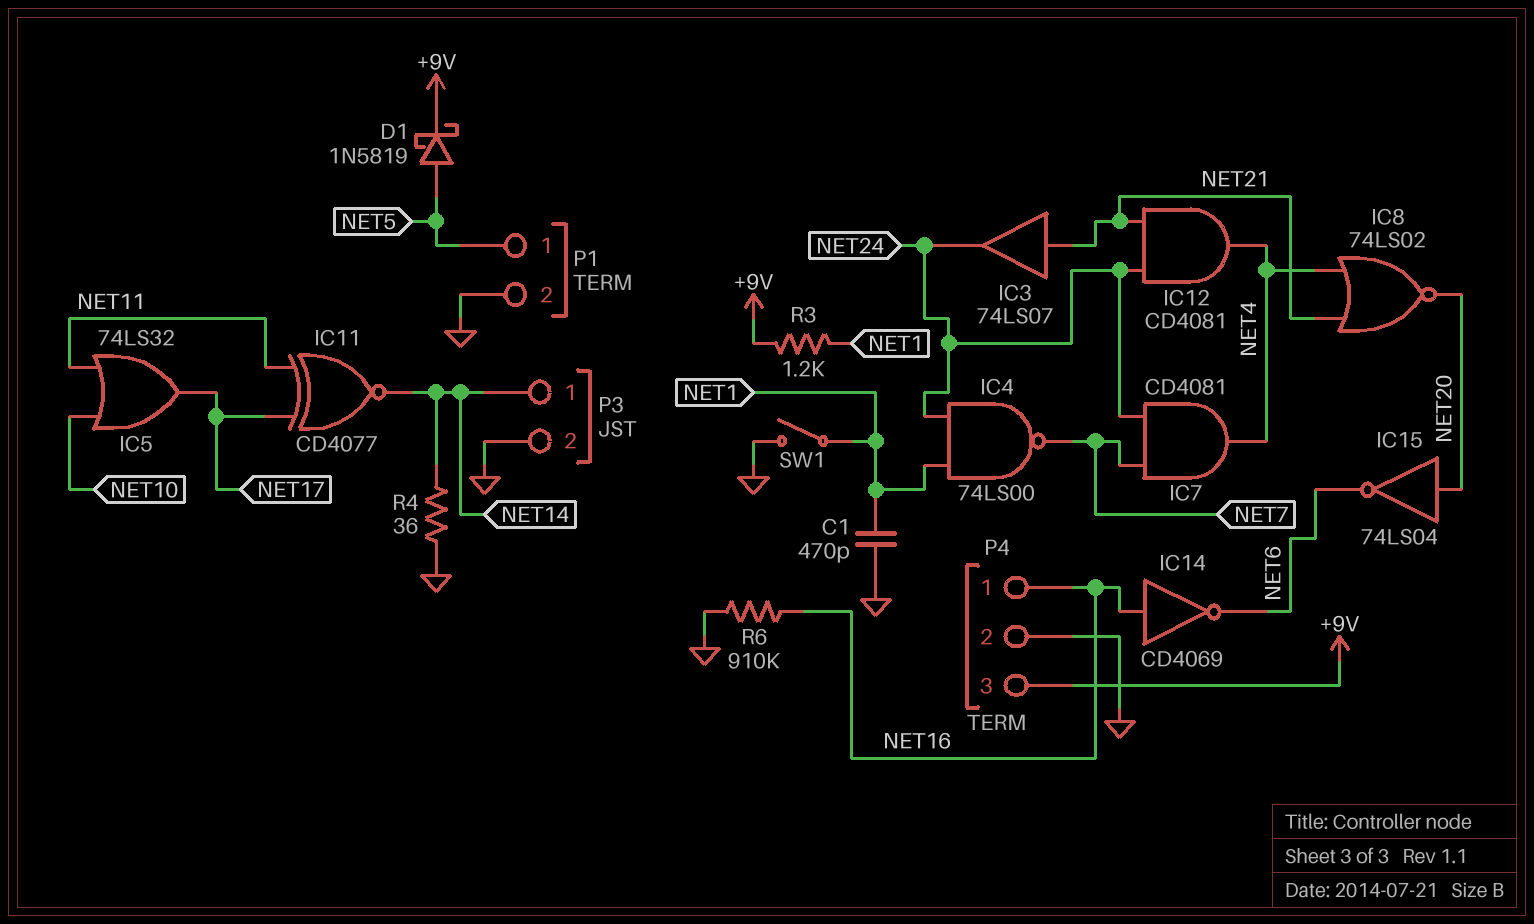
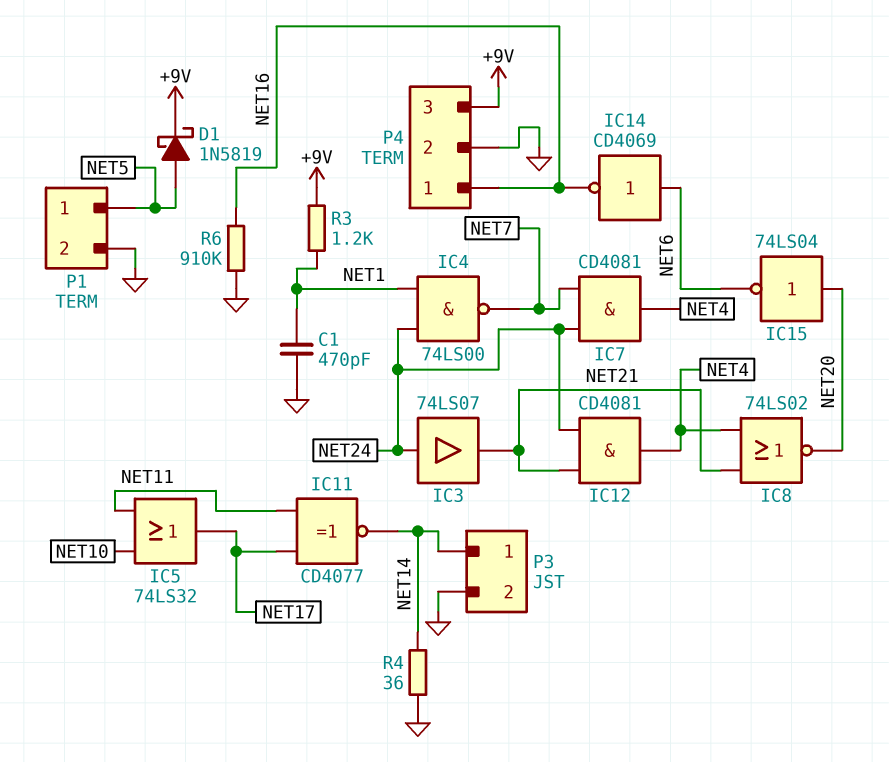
IC3: buffer 74LS07 (in NET21, out NET24) -> buffer 74LS07 (in NET24, out NET21)
IC14: NOT CD4069 (in NET16, out NET6) -> NOT CD4069 (in NET6, out NET16)
SW1: switch (GND, NET1) -> none

